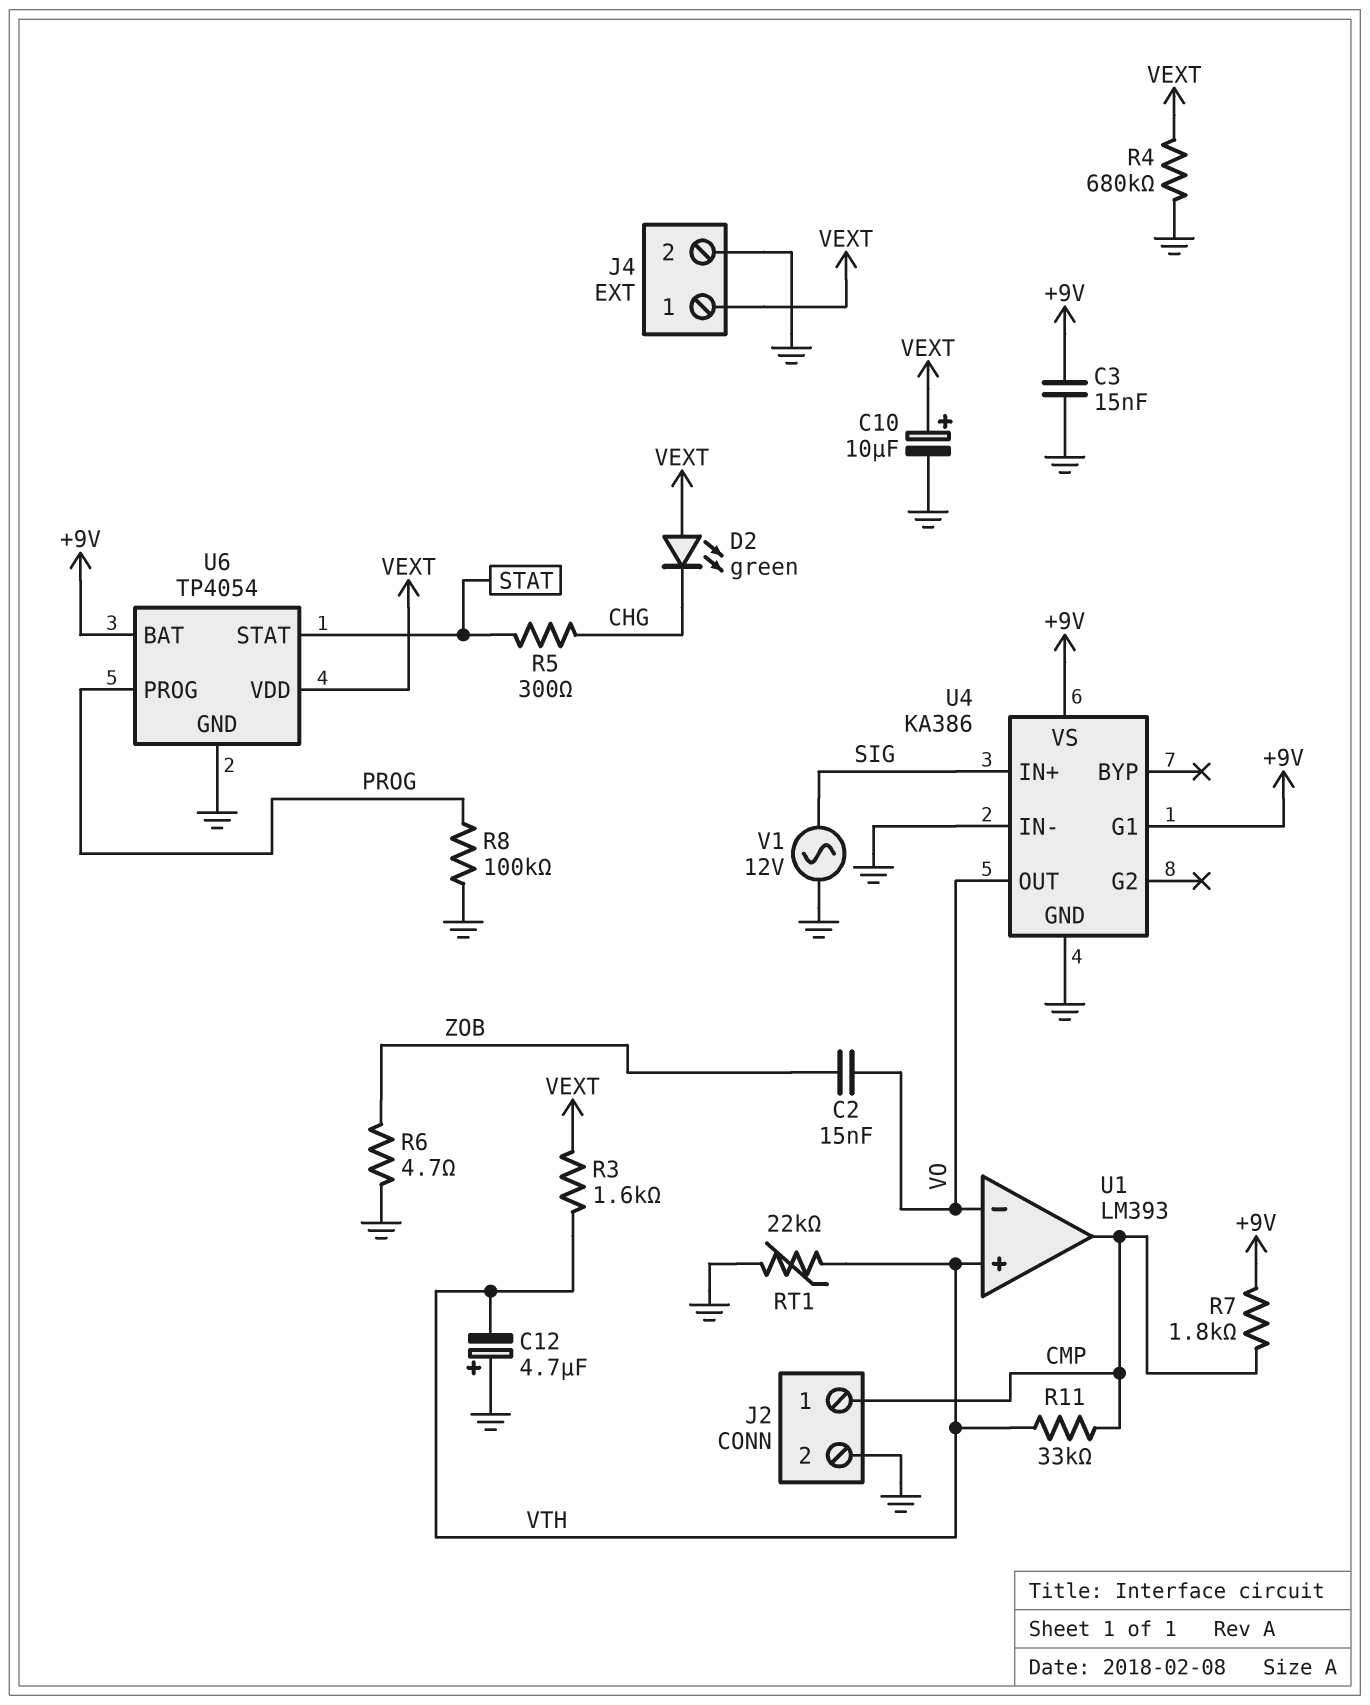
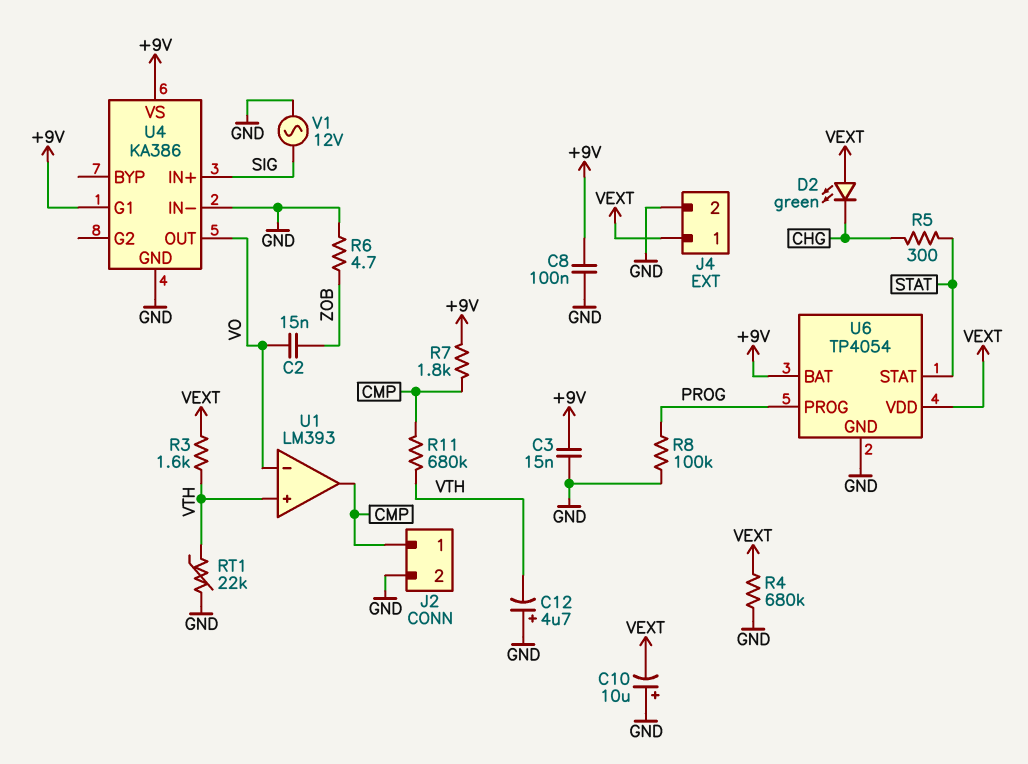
C8: none -> 100nF (+9V, GND)
C10: 10uF (plus VEXT, minus GND) -> 10uF (plus GND, minus VEXT)
R11: 33k (CMP, VTH) -> 680k (CMP, VTH)

